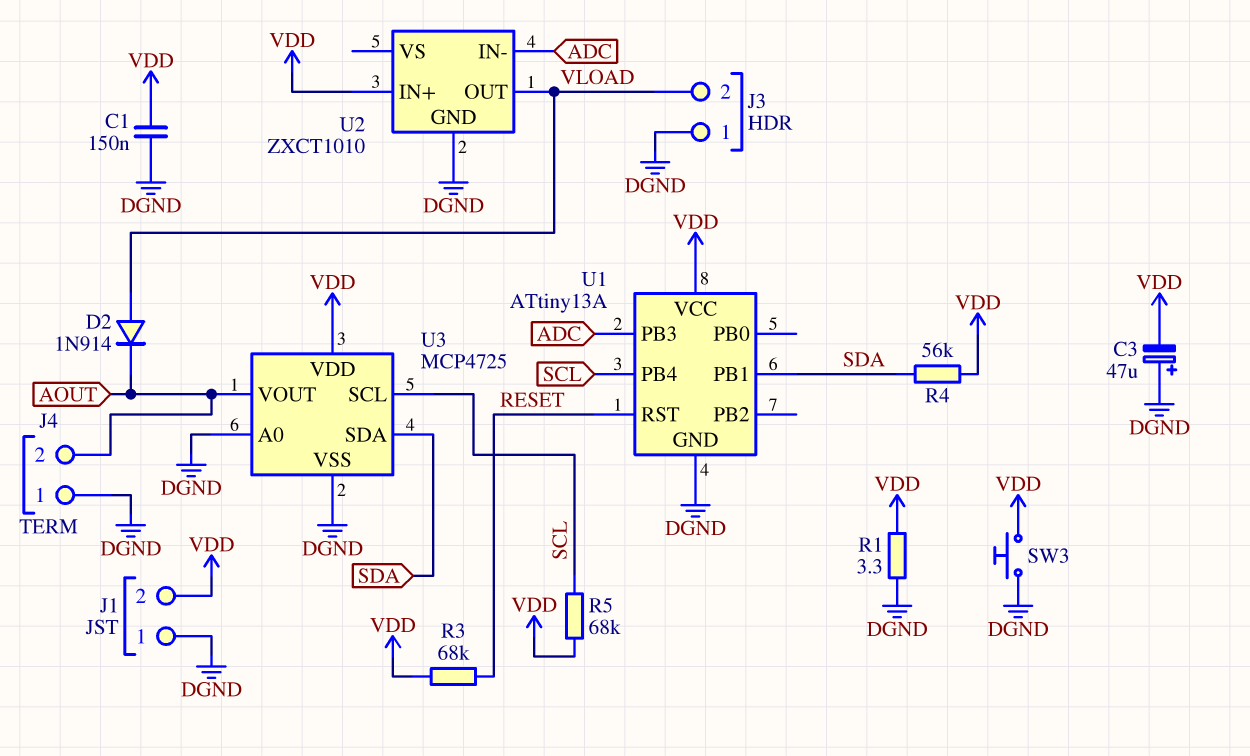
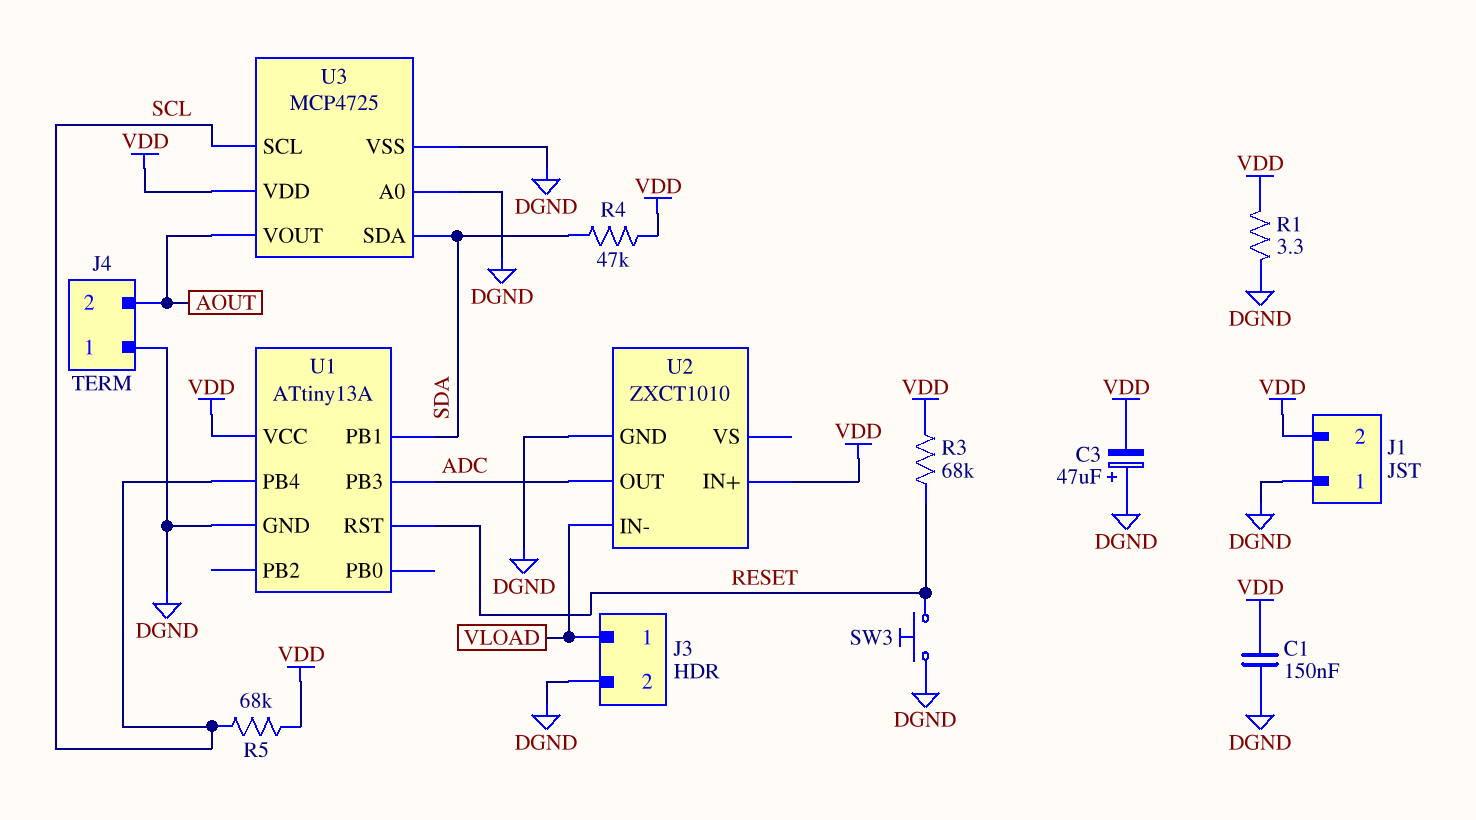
D2: diode 1N914 (A VLOAD, K AOUT) -> none
J3 pin 1: DGND -> VLOAD
J3 pin 2: VLOAD -> DGND
R4: 56k (SDA, VDD) -> 47k (SDA, VDD)
SW3: button (DGND, VDD) -> button (DGND, RESET)
U2 pin IN-: ADC -> VLOAD
U2 pin OUT: VLOAD -> ADC

